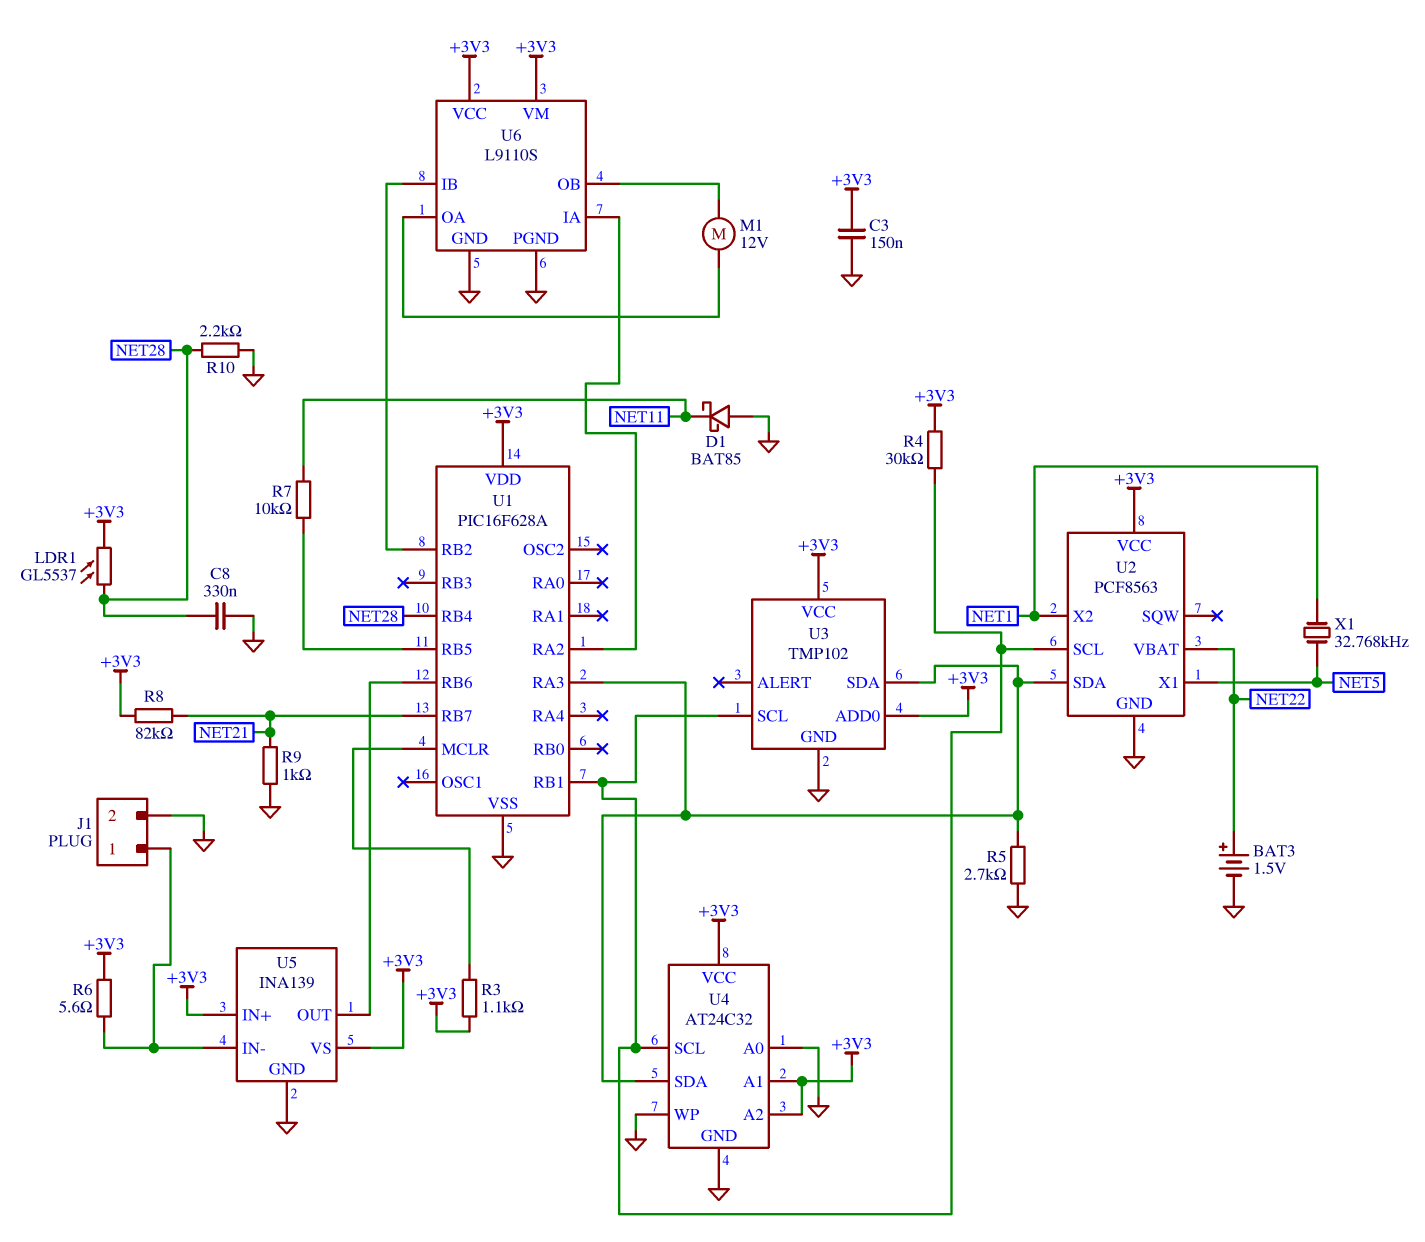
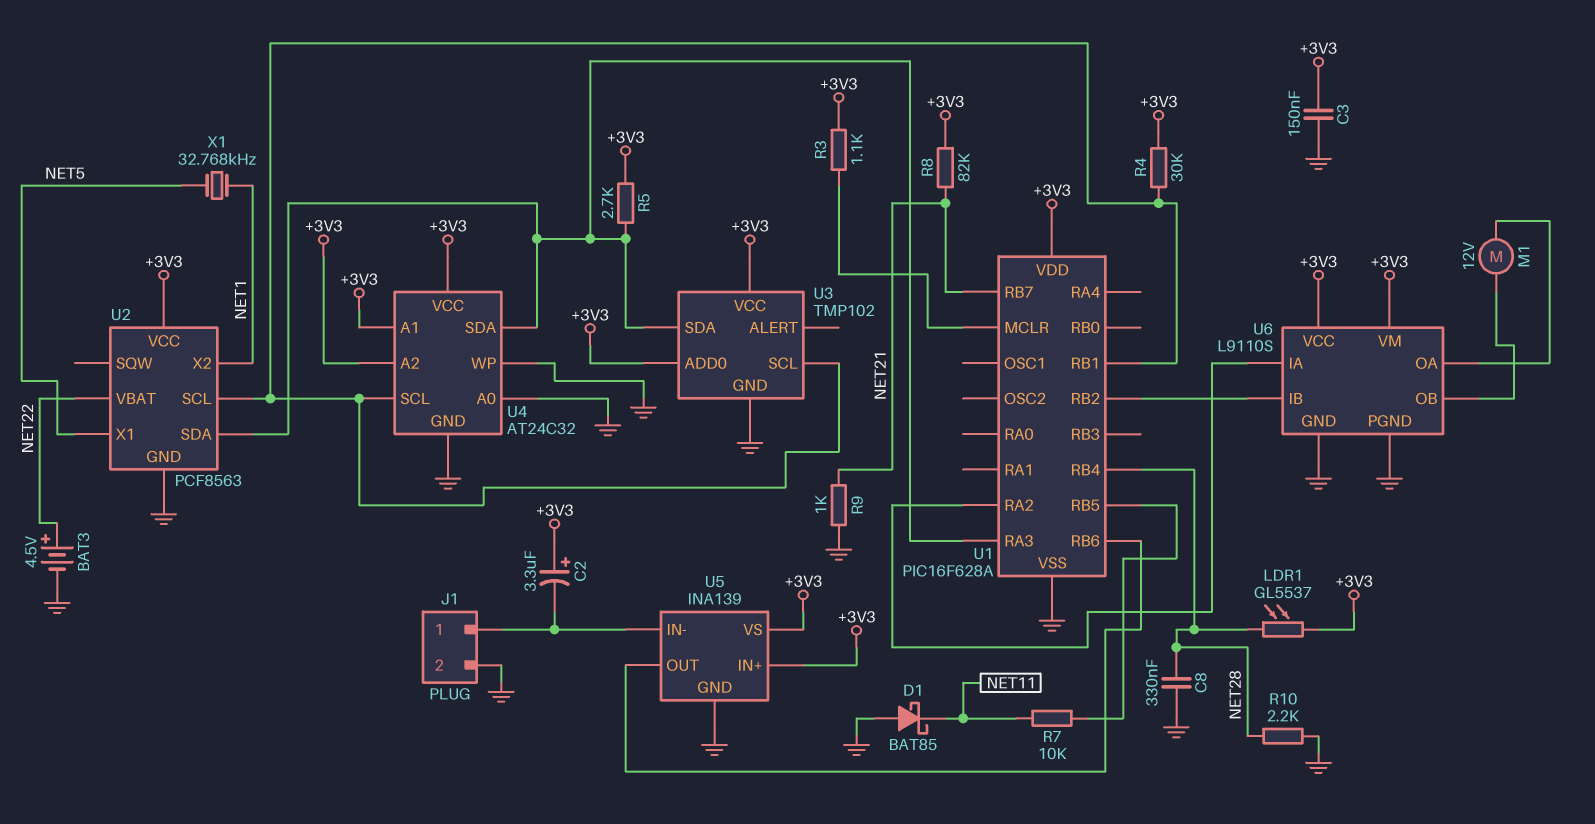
BAT3: 1.5V (plus NET22, minus GND) -> 4.5V (plus NET22, minus GND)
C2: none -> 3.3uF (plus +3V3, minus J1/1)
R5: 2.7k (GND, U1/RA3) -> 2.7k (+3V3, U1/RA3)
R6: 5.6 (+3V3, J1/1) -> none

